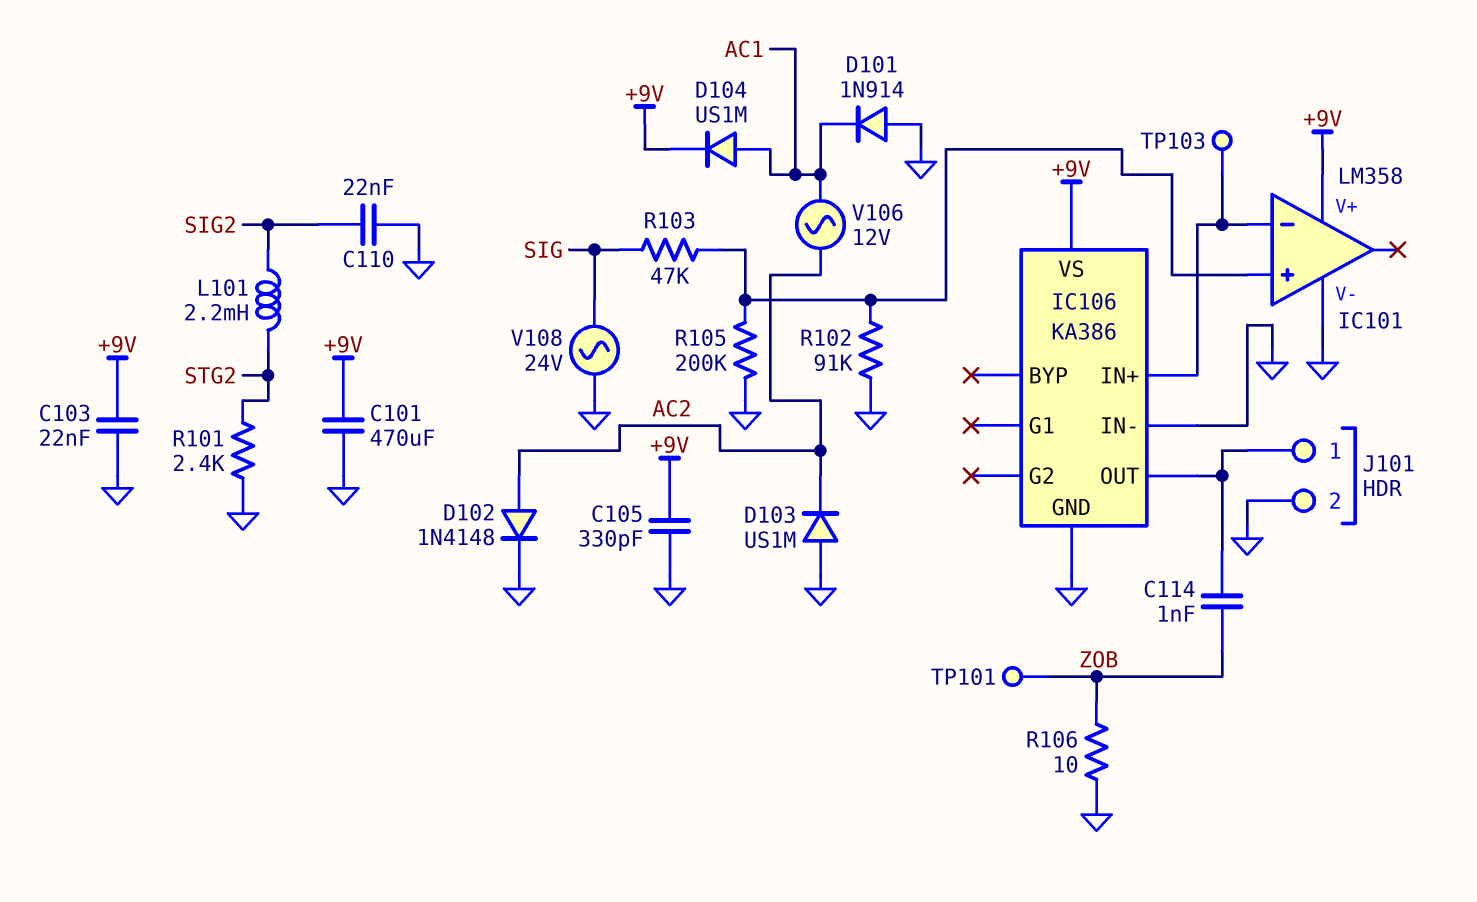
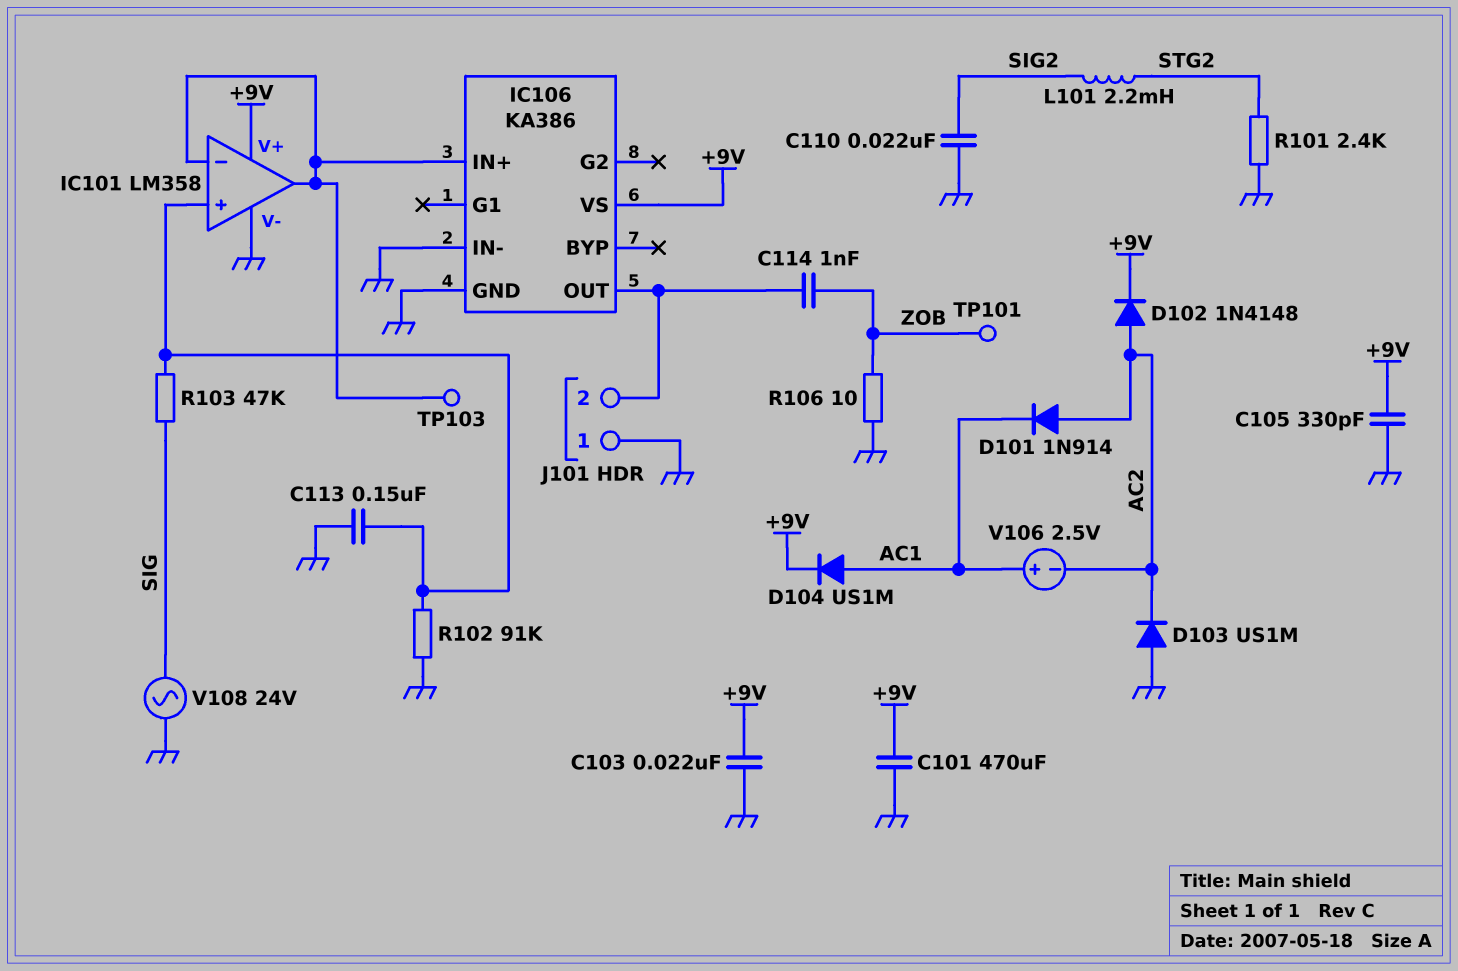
C113: none -> 150nF (GND, IC101/in+)
D101: diode 1N914 (A GND, K AC1) -> diode 1N914 (A AC2, K AC1)
D102: diode 1N4148 (A AC2, K GND) -> diode 1N4148 (A AC2, K +9V)
IC101 pin out: none -> IC101/in-
J101 pin 1: IC106/OUT -> GND
J101 pin 2: GND -> IC106/OUT
R105: 200k (GND, IC101/in+) -> none
V106: AC 12V (AC1, AC2) -> 2.5V (plus AC1, minus AC2)

